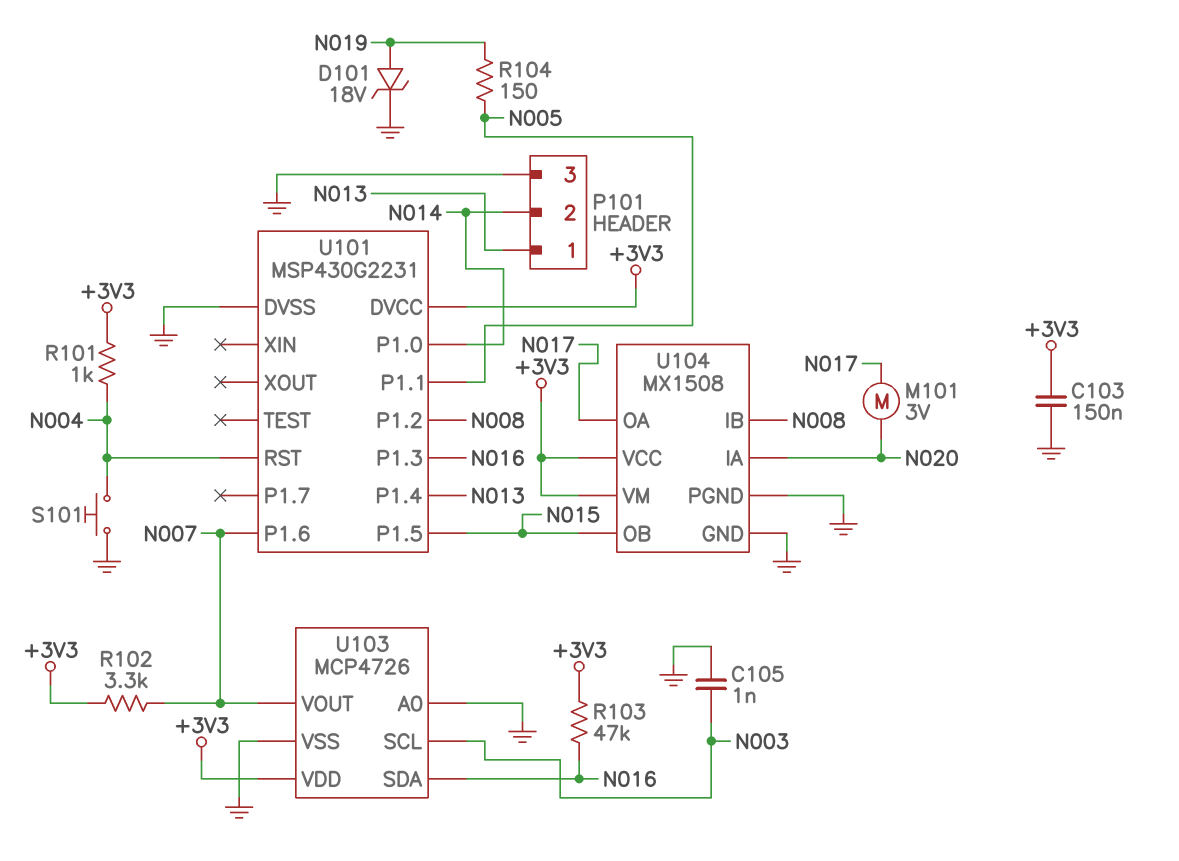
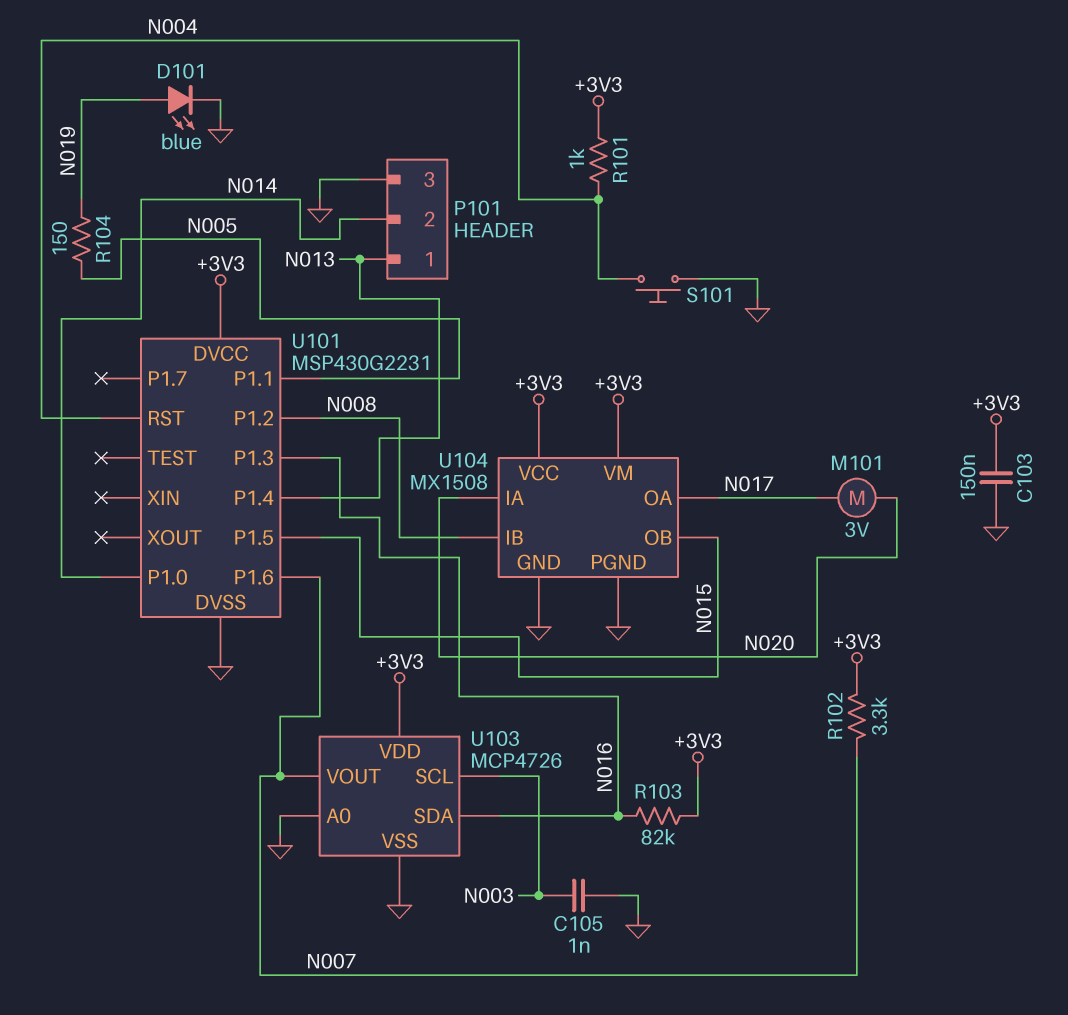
D101: zener 18V (A N019, K GND) -> LED blue (A N019, K GND)
R103: 47k (+3V3, N016) -> 82k (+3V3, N016)

